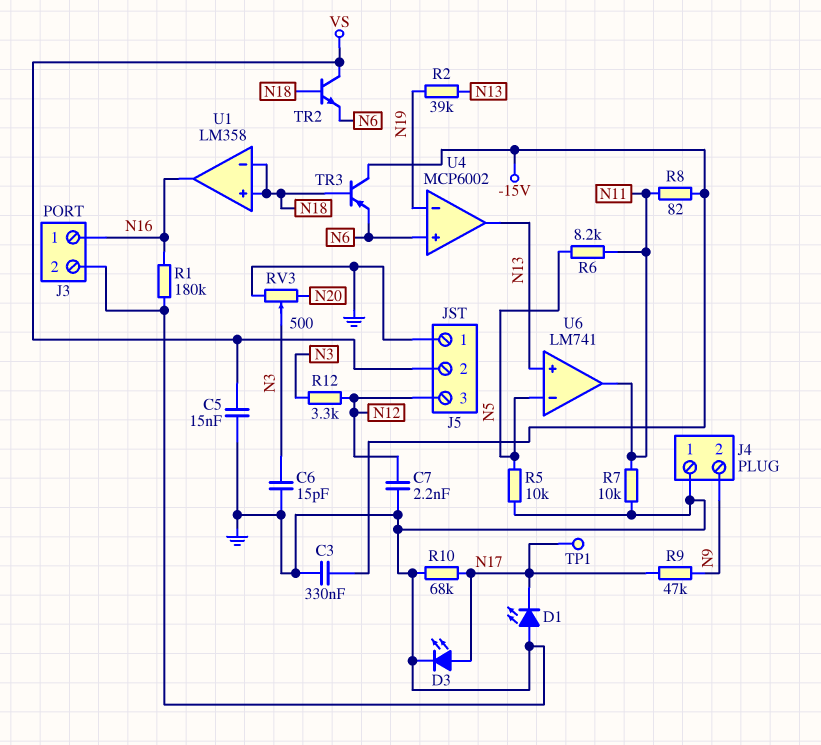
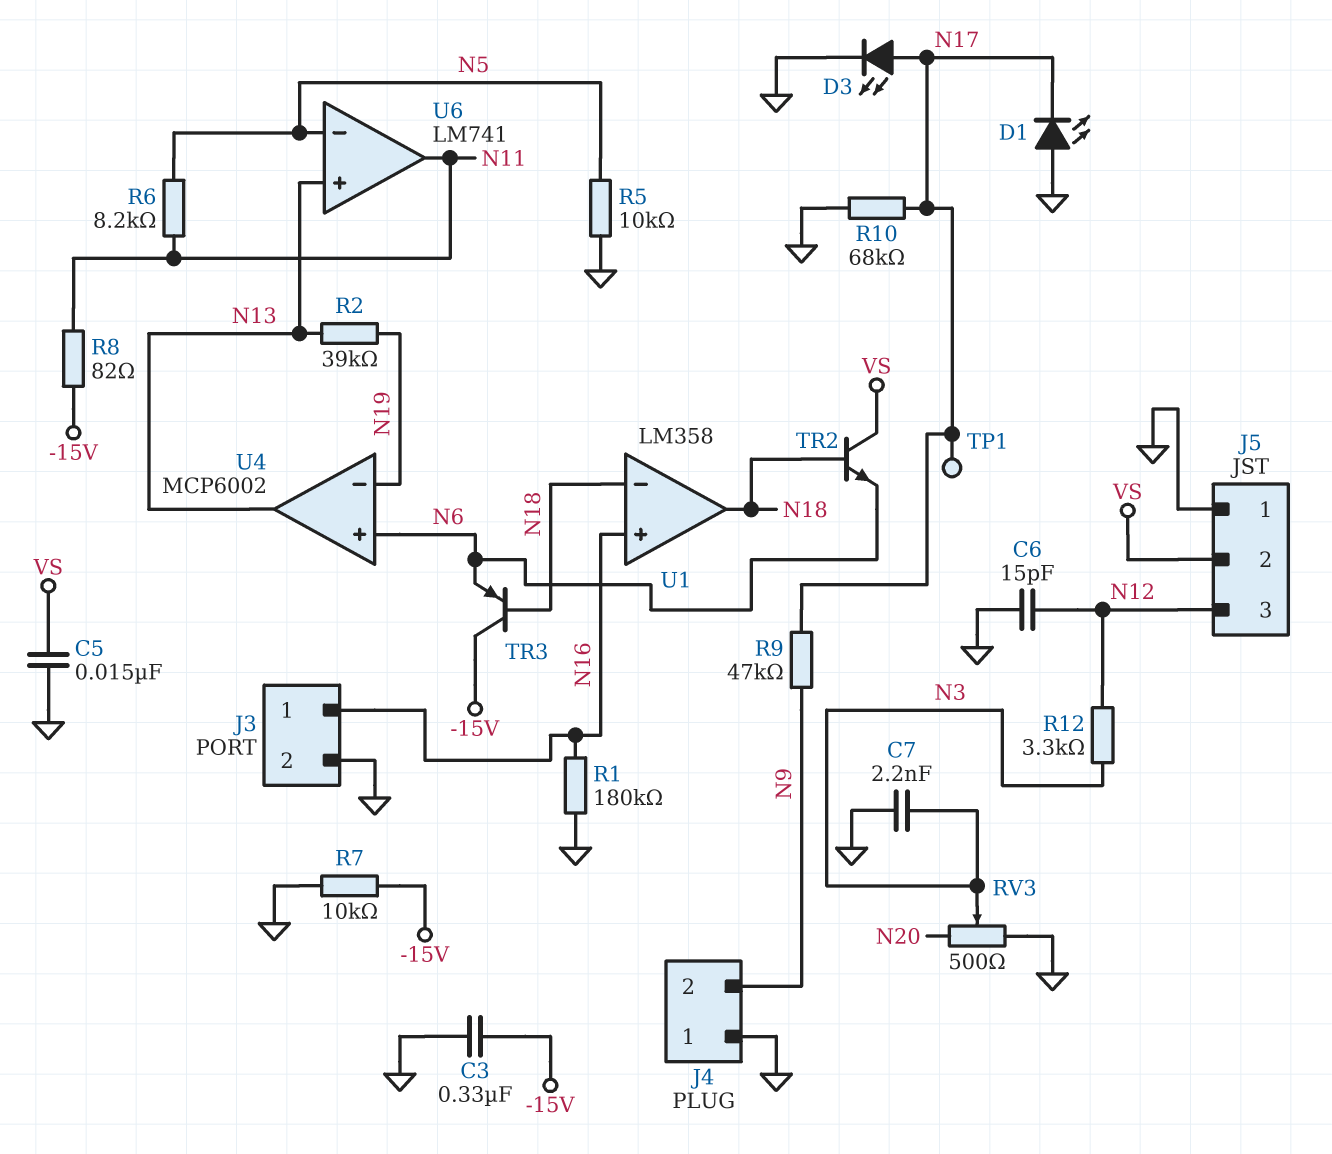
C6: 15pF (GND, N3) -> 15pF (GND, N12)
C7: 2.2nF (GND, N12) -> 2.2nF (GND, N3)
R7: 10k (GND, N11) -> 10k (-15V, GND)
U1 pin in+: N18 -> N16
U1 pin out: N16 -> N18

